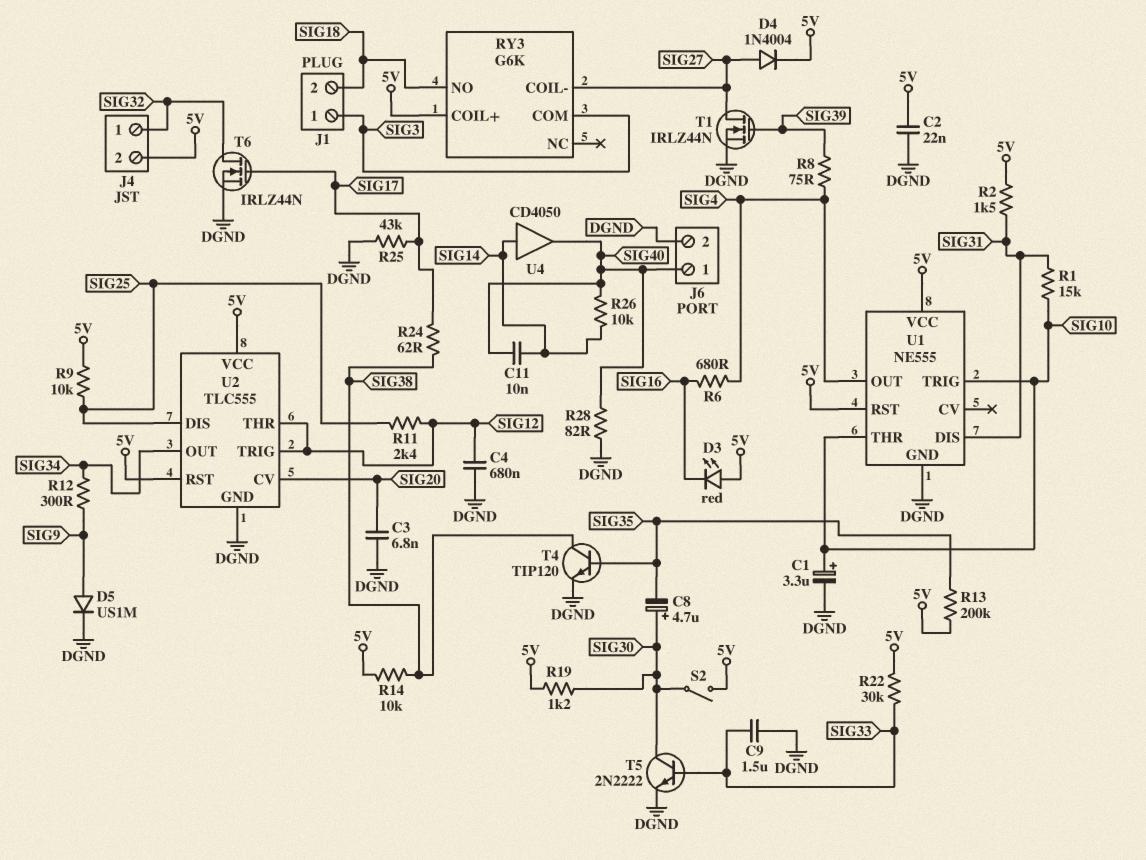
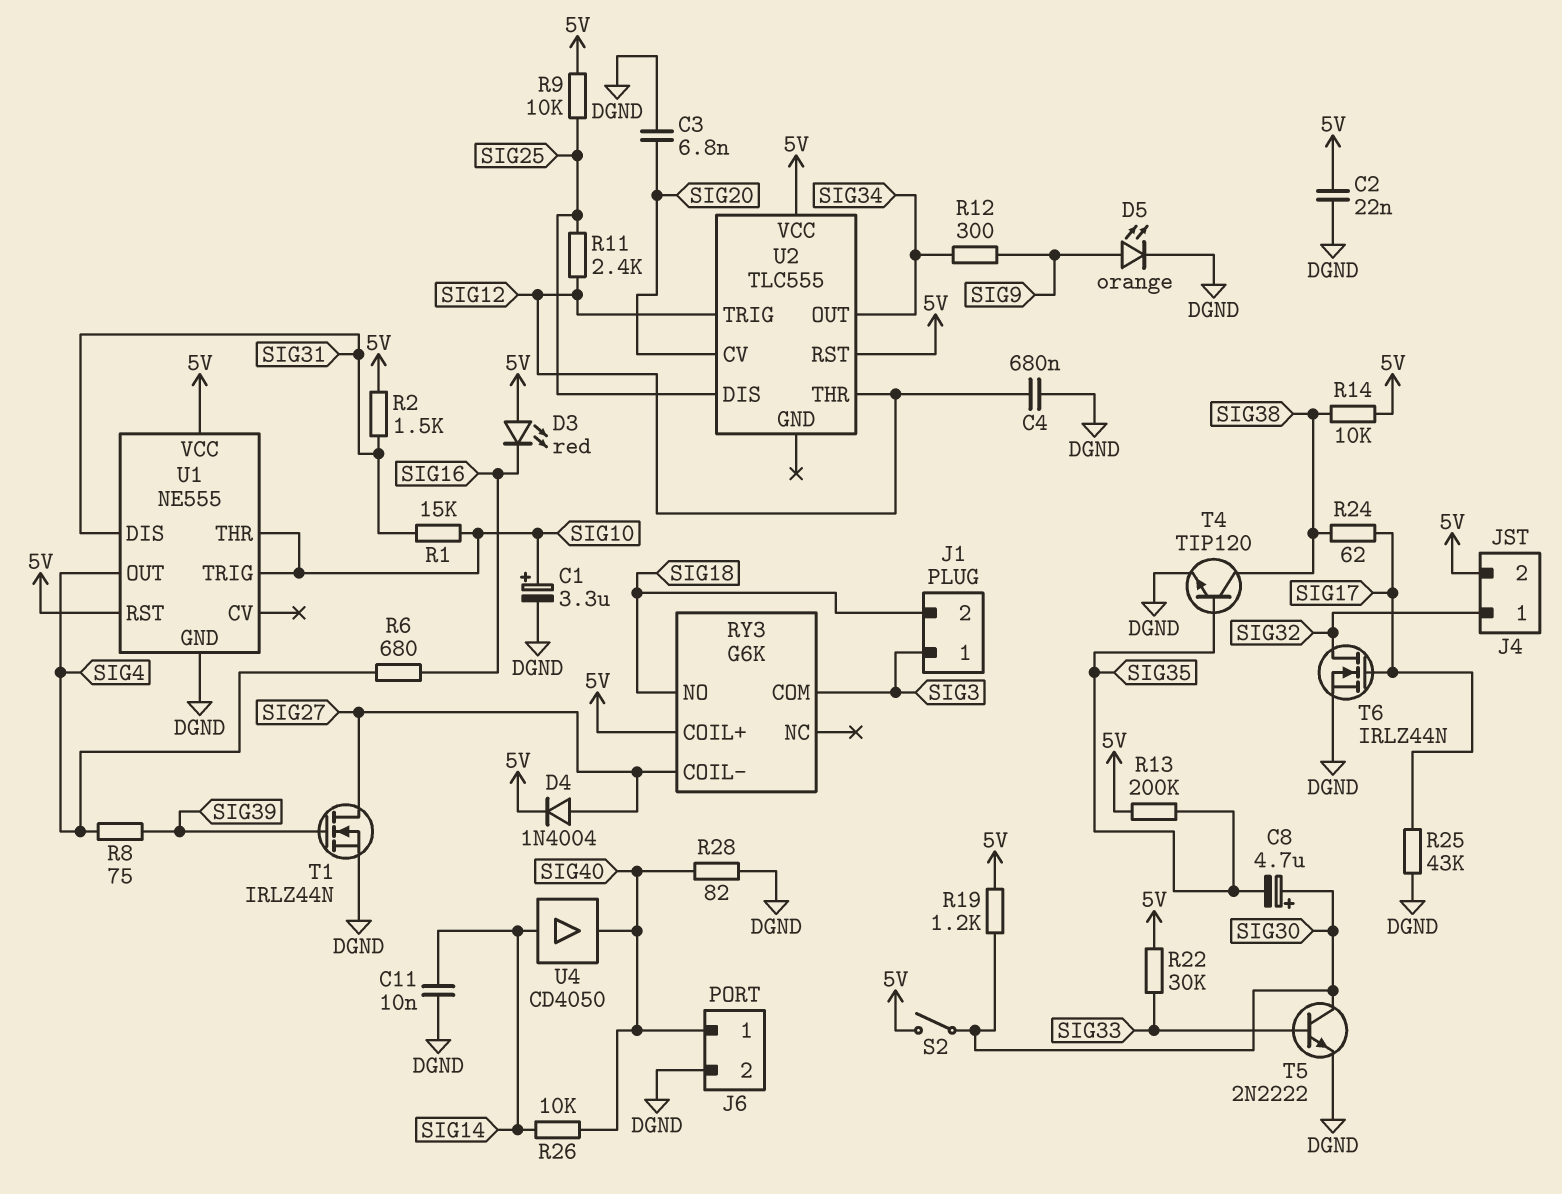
C9: 1.5uF (DGND, SIG33) -> none
C11: 10nF (SIG14, SIG40) -> 10nF (DGND, SIG14)
D5: diode US1M (A SIG9, K DGND) -> LED orange (A SIG9, K DGND)
U2 pin GND: DGND -> none

